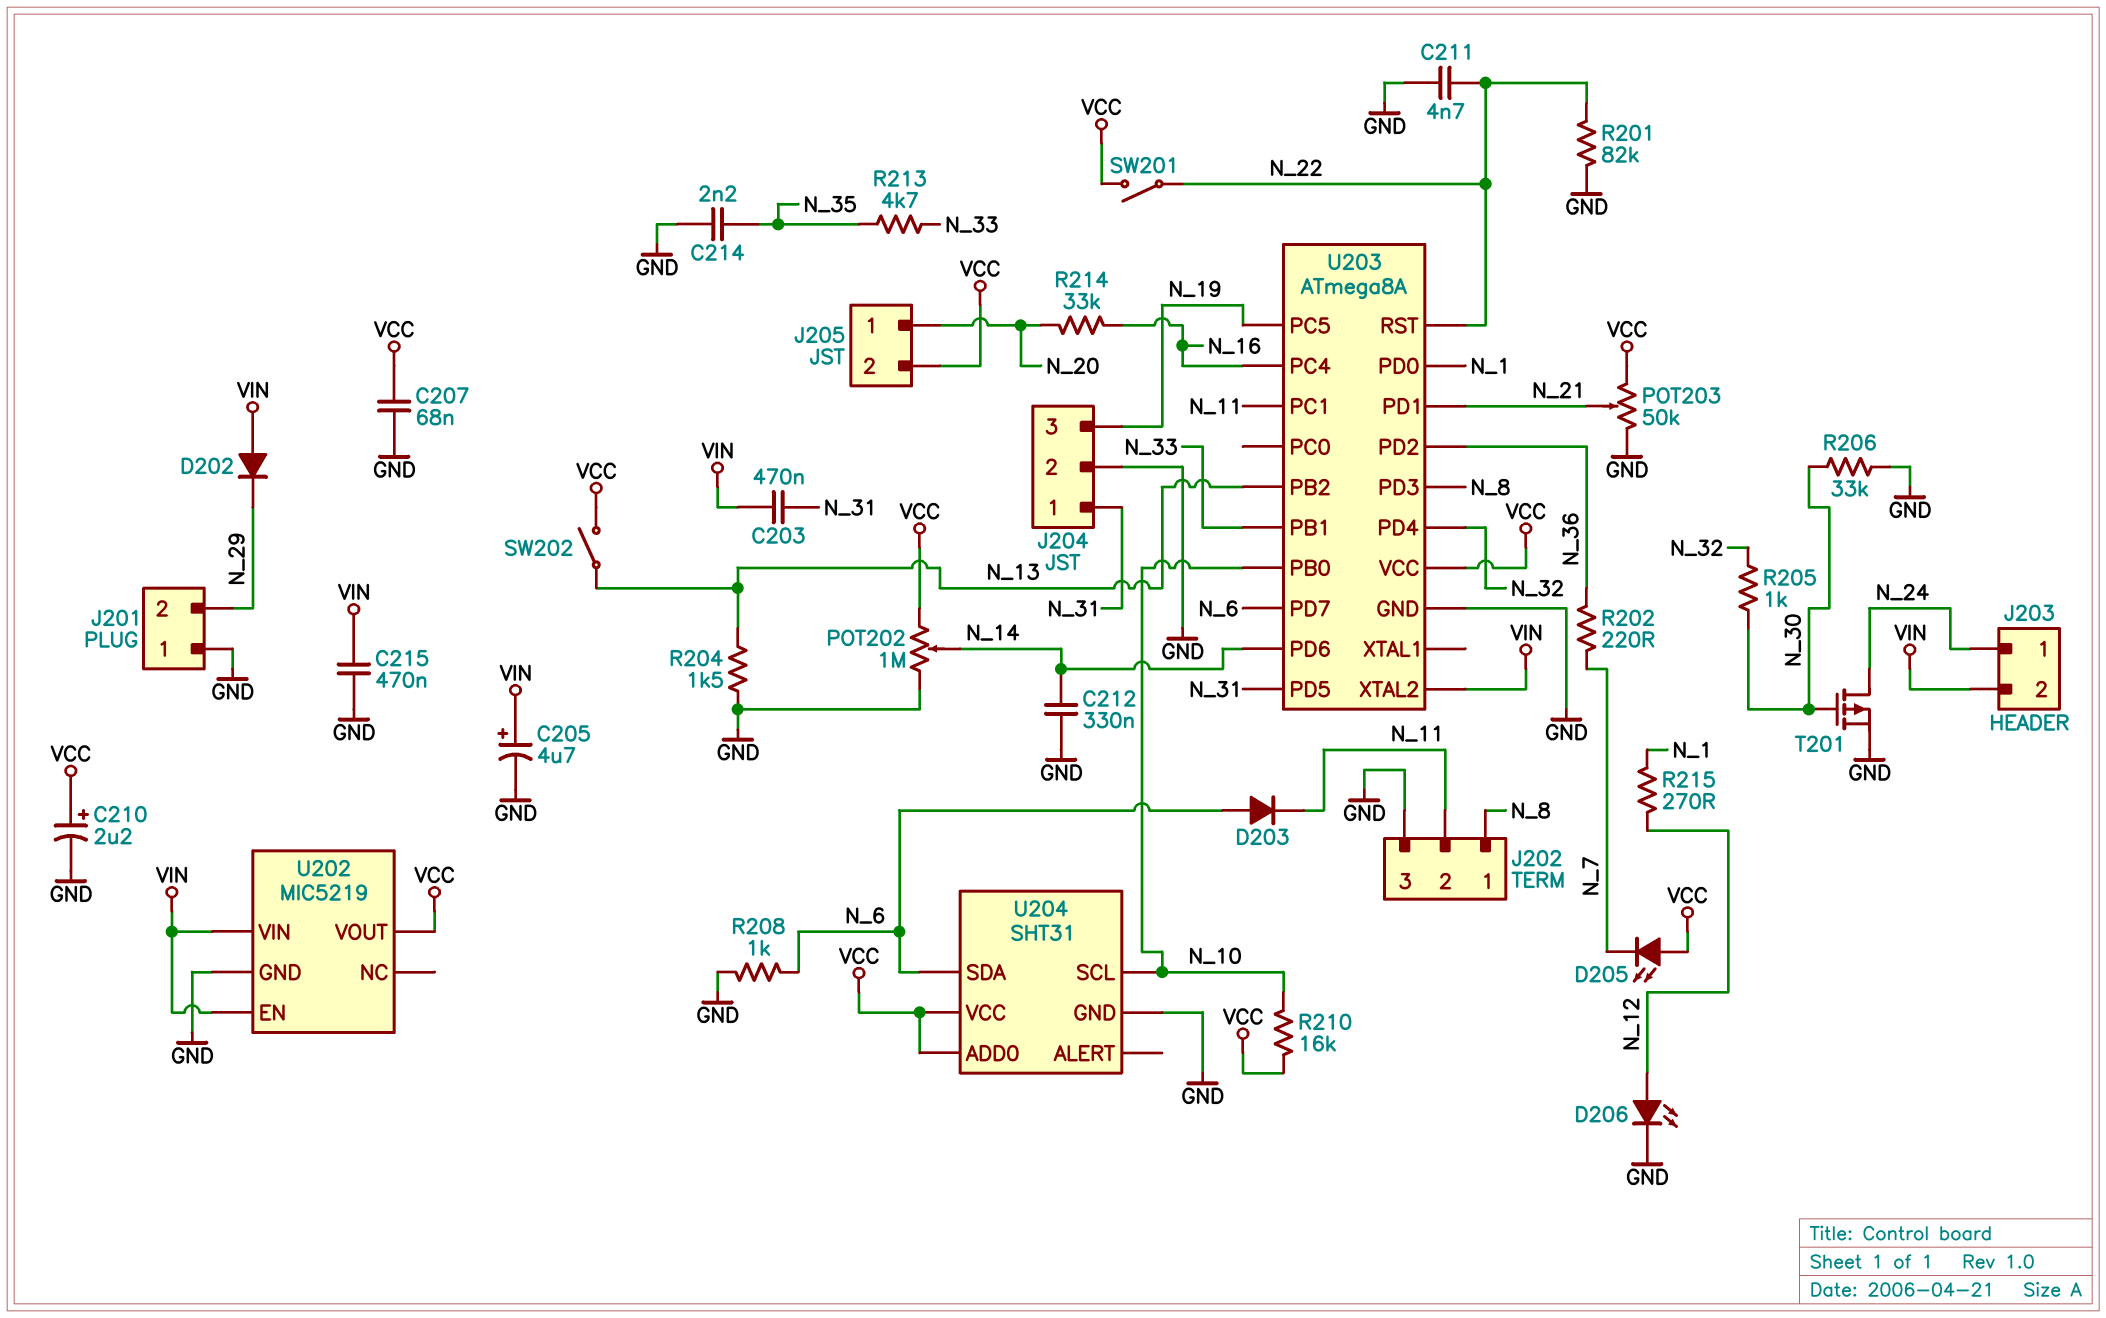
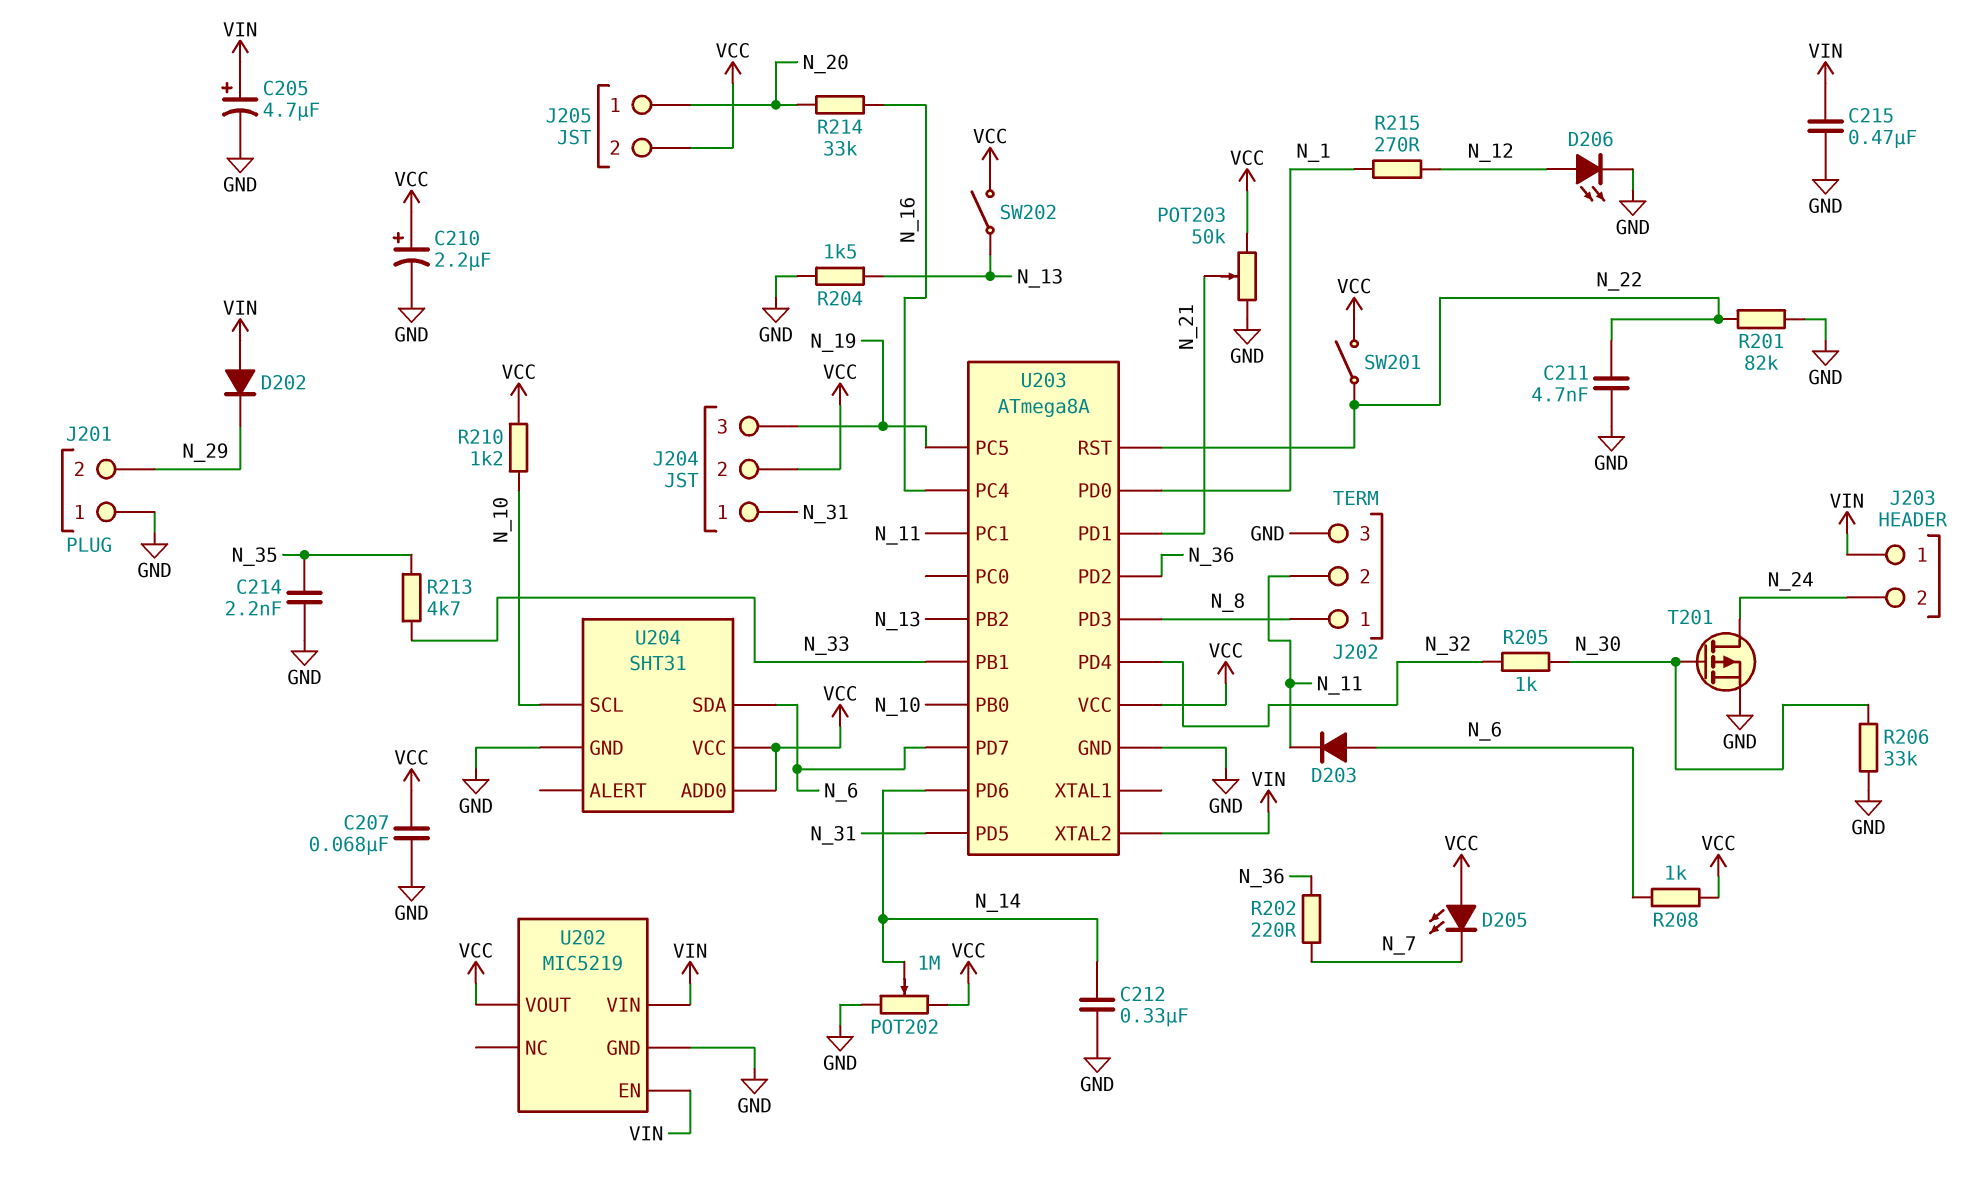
C203: 470nF (N_31, VIN) -> none
J203 pin 1: N_24 -> VIN
J203 pin 2: VIN -> N_24
J204 pin 2: GND -> VCC
R208: 1k (GND, N_6) -> 1k (N_6, VCC)
R210: 16k (N_10, VCC) -> 1.2k (N_10, VCC)

